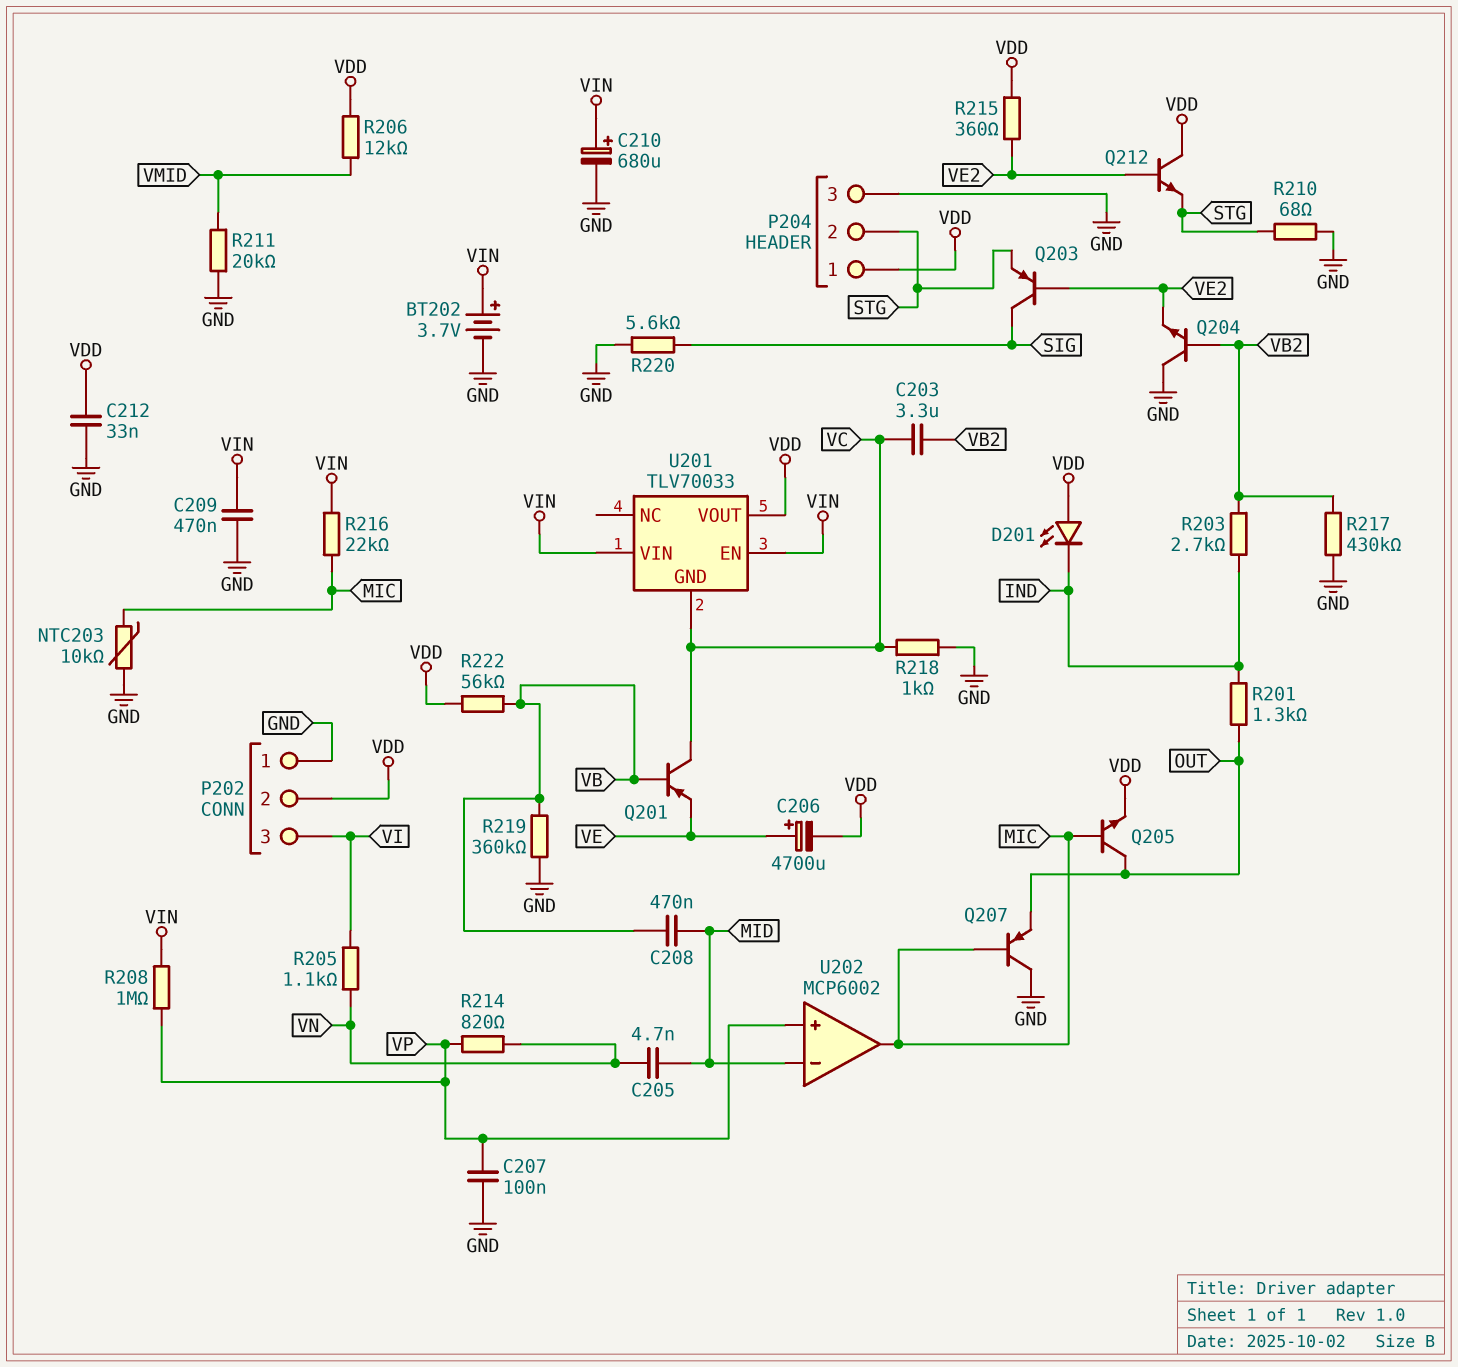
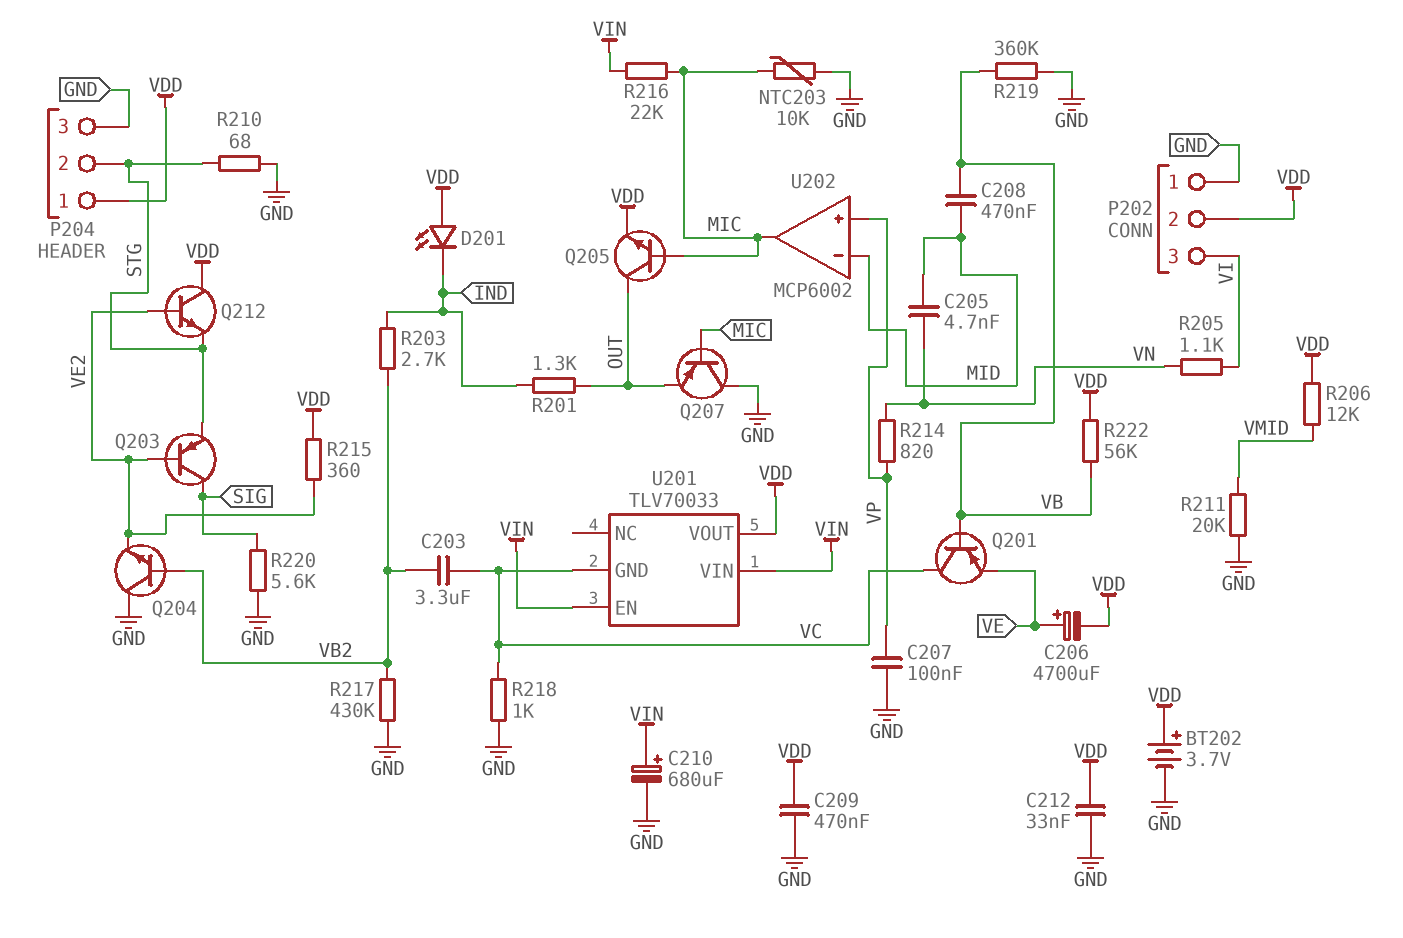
BT202: 3.7V (plus VIN, minus GND) -> 3.7V (plus VDD, minus GND)
C209: 470nF (GND, VIN) -> 470nF (GND, VDD)
R208: 1M (VIN, VP) -> none

